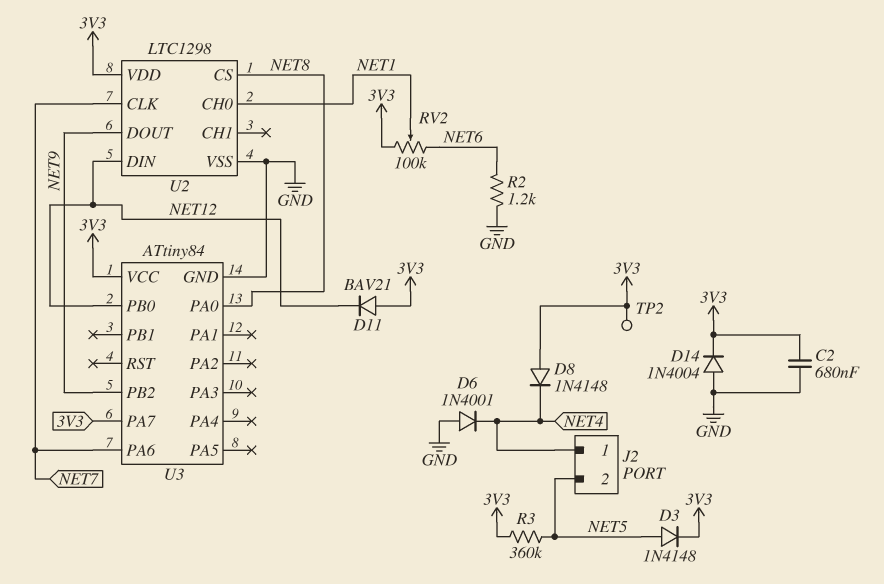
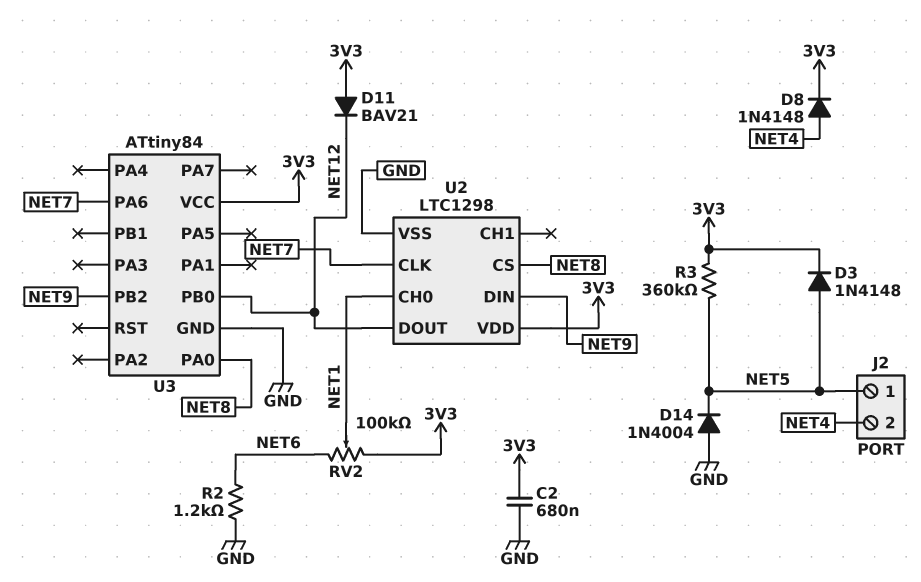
D6: diode 1N4001 (A GND, K NET4) -> none
D8: diode 1N4148 (A 3V3, K NET4) -> diode 1N4148 (A NET4, K 3V3)
D14: diode 1N4004 (A GND, K 3V3) -> diode 1N4004 (A GND, K NET5)
J2 pin 1: NET4 -> NET5
J2 pin 2: NET5 -> NET4
TP2: test point (3V3) -> none
U2 pin DIN: NET12 -> NET9
U2 pin DOUT: NET9 -> NET12
U3 pin PA7: 3V3 -> none

